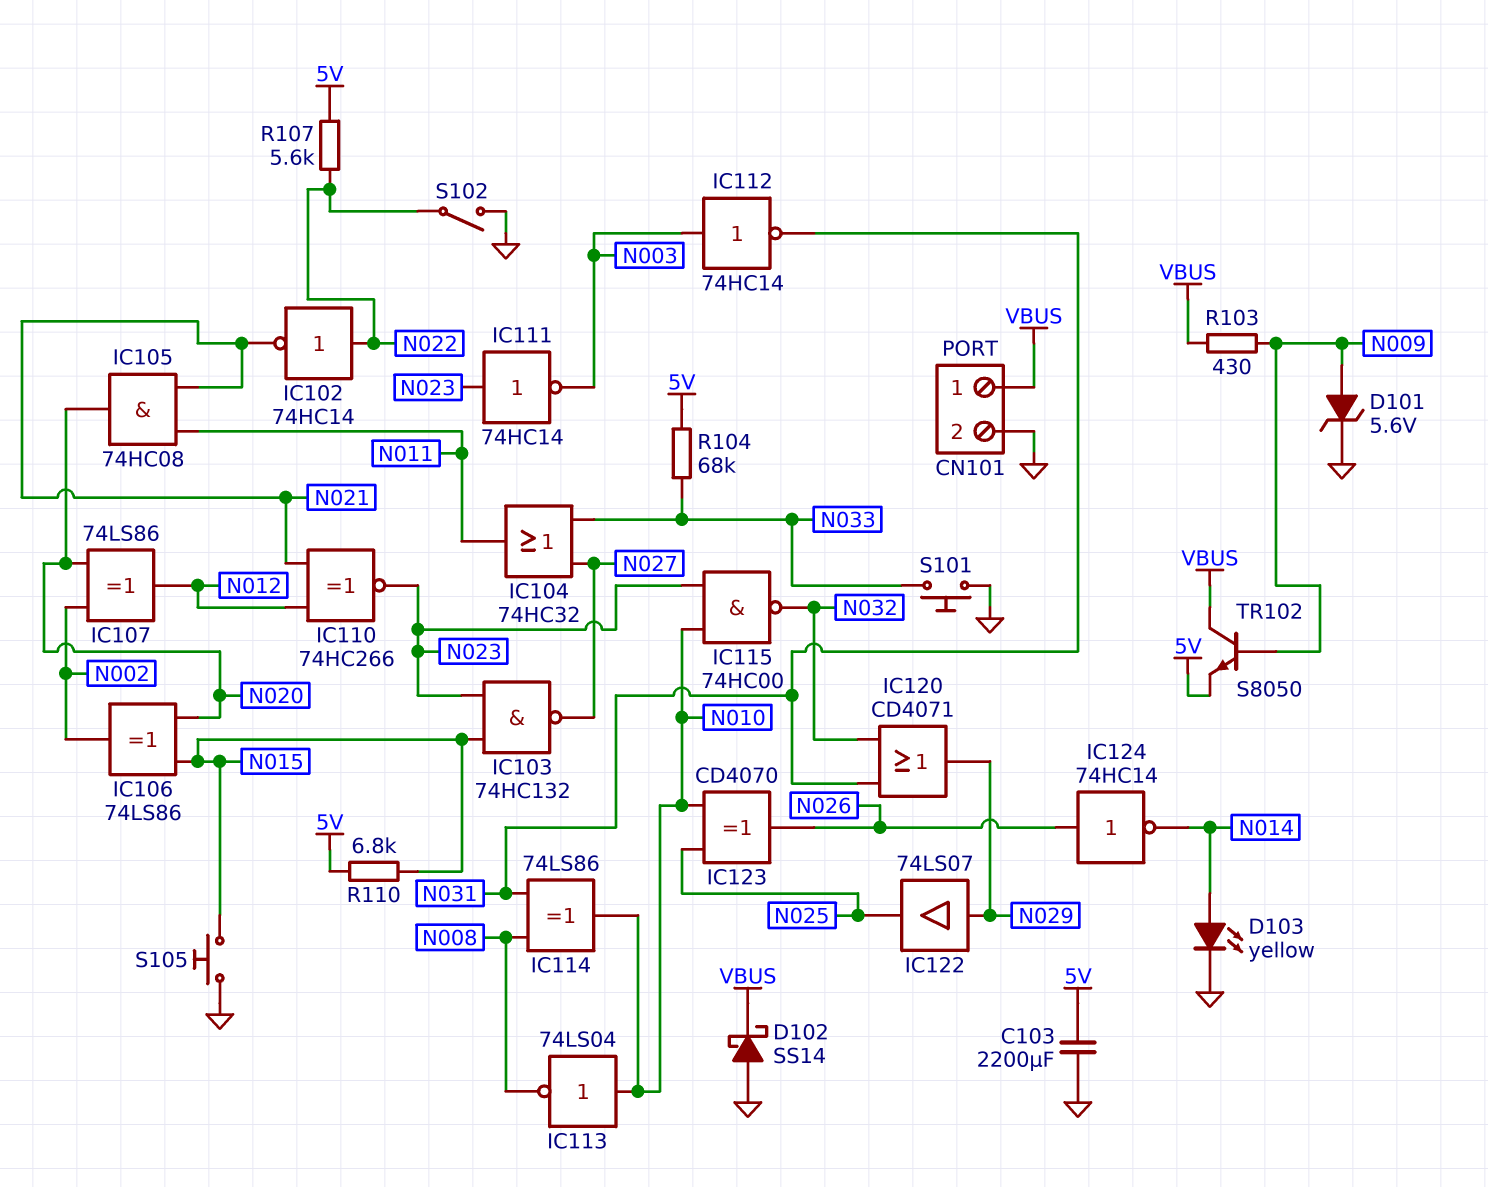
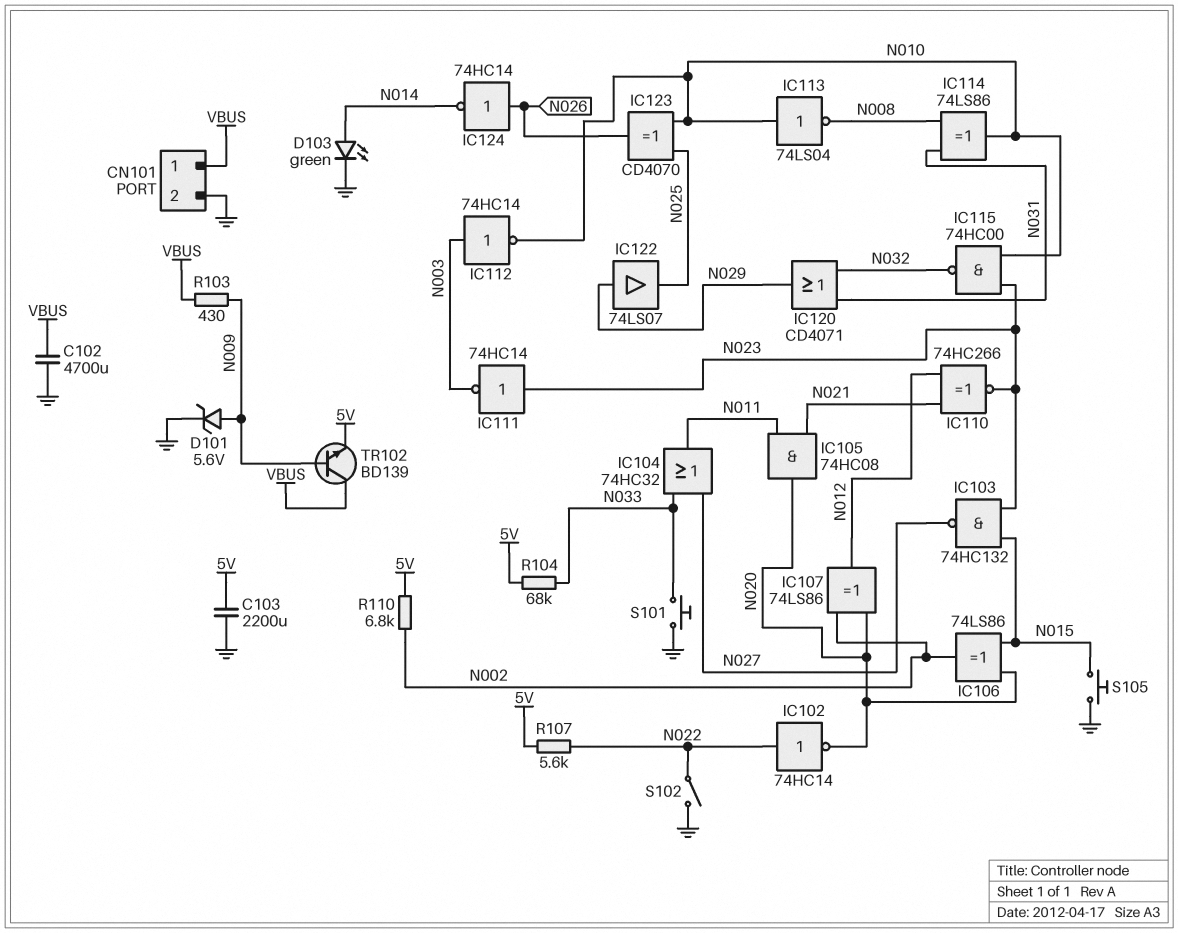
C102: none -> 4700uF (GND, VBUS)
D102: schottky SS14 (A GND, K VBUS) -> none
D103: LED yellow (A N014, K GND) -> LED green (A N014, K GND)
IC102: NOT 74HC14 (in N022, out N021) -> NOT 74HC14 (in N022, out N020)
IC112: NOT 74HC14 (in N003, out N031) -> NOT 74HC14 (in N003, out N010)
R110: 6.8k (5V, N015) -> 6.8k (5V, N002)
TR102: NPN S8050 (B N009, C VBUS, E 5V) -> NPN BD139 (B N009, C VBUS, E 5V)

